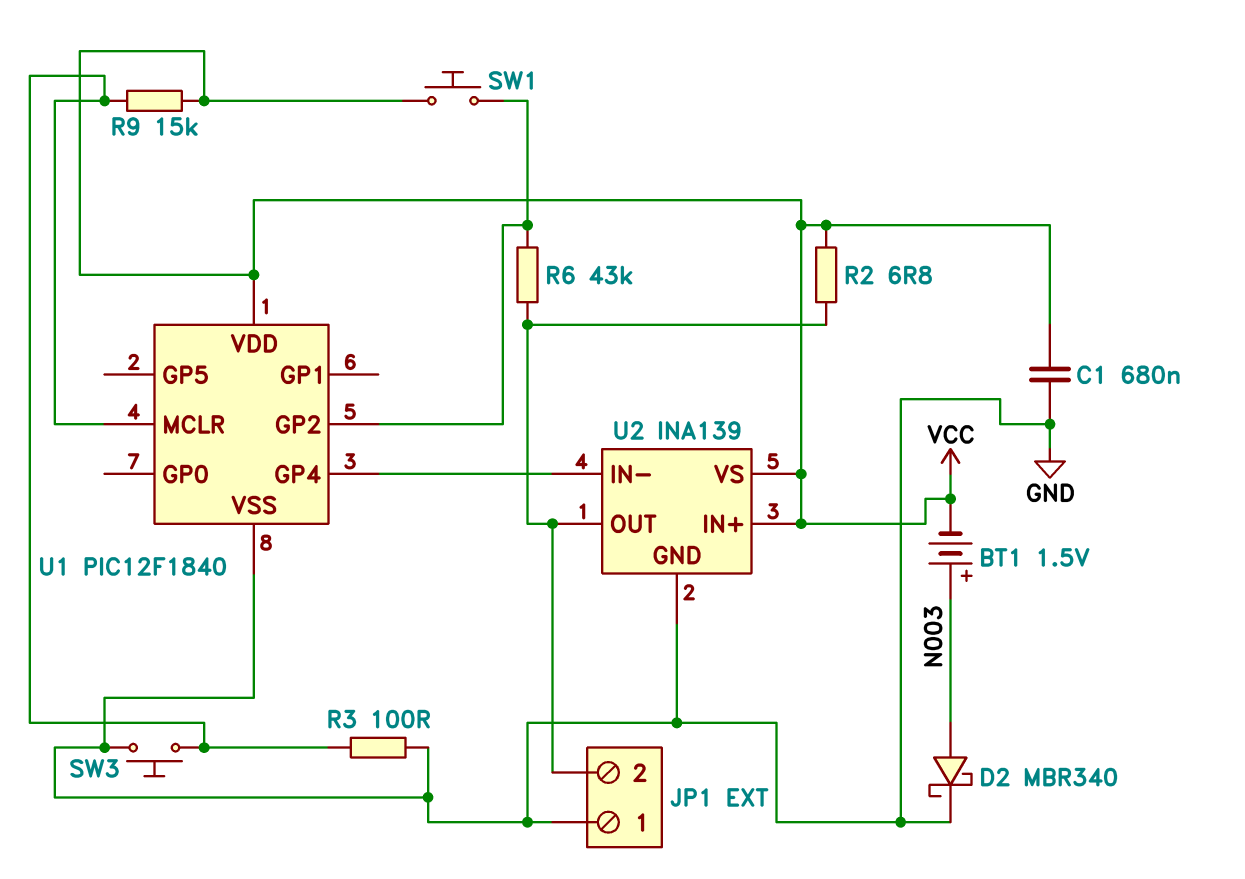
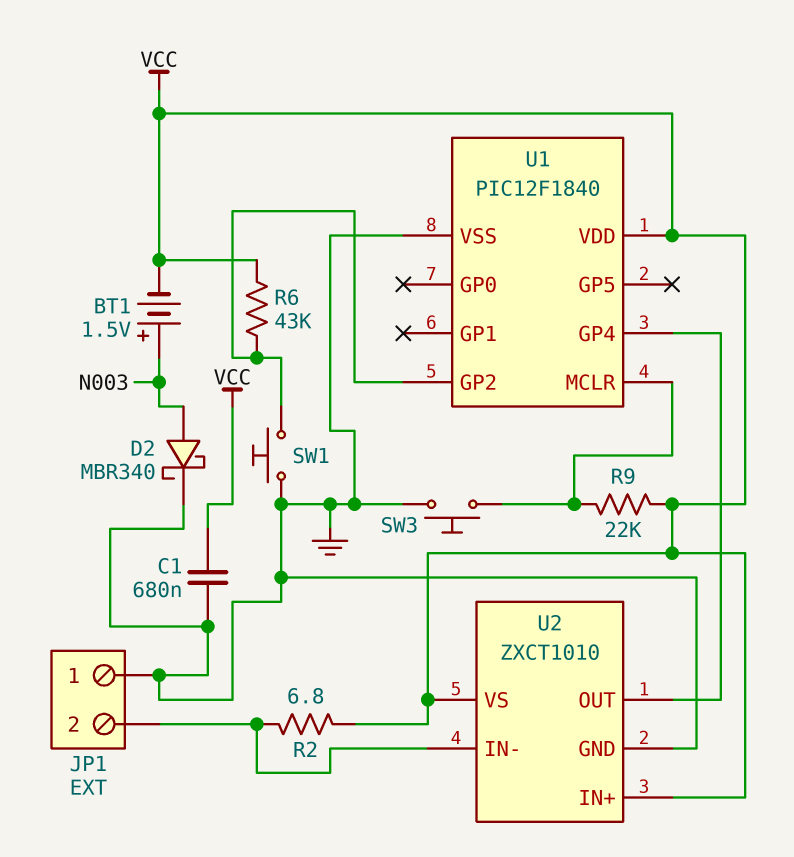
R3: 100 (GND, U1/MCLR) -> none
R6: 43k (JP1/2, U1/GP2) -> 43k (U1/GP2, VCC)
R9: 15k (U1/MCLR, VCC) -> 22k (U1/MCLR, VCC)
SW1: button (U1/GP2, VCC) -> button (GND, U1/GP2)
U2: INA139 -> ZXCT1010
U2 pin IN-: U1/GP4 -> JP1/2
U2 pin OUT: JP1/2 -> U1/GP4

